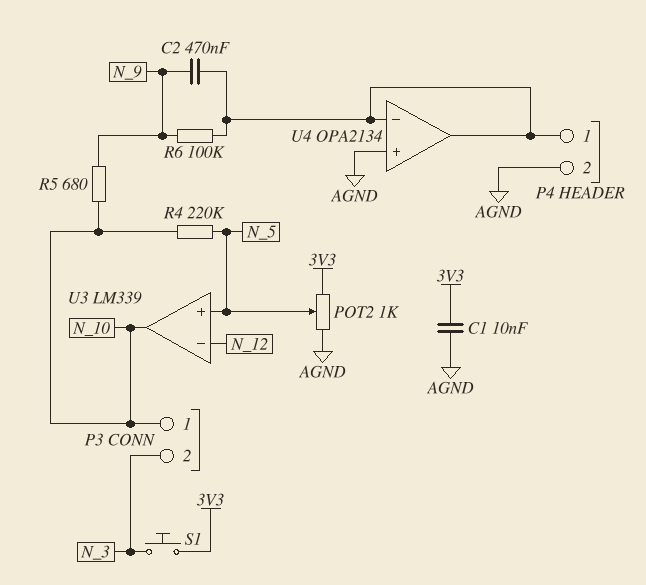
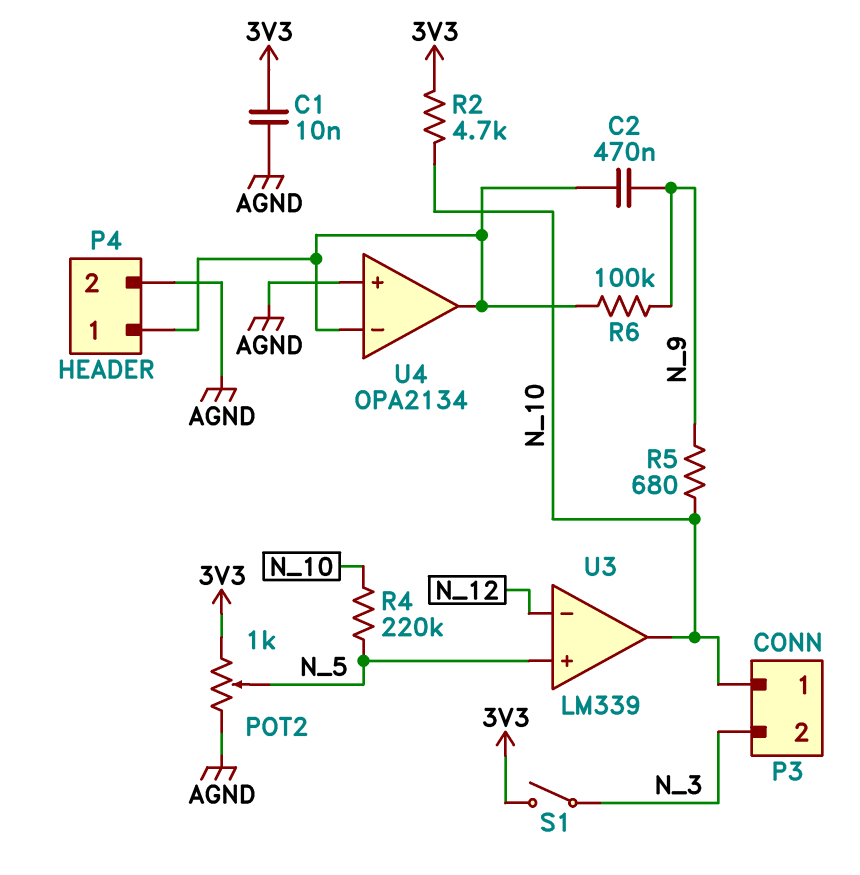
R2: none -> 4.7k (3V3, N_10)
S1: button (3V3, N_3) -> switch (3V3, N_3)

